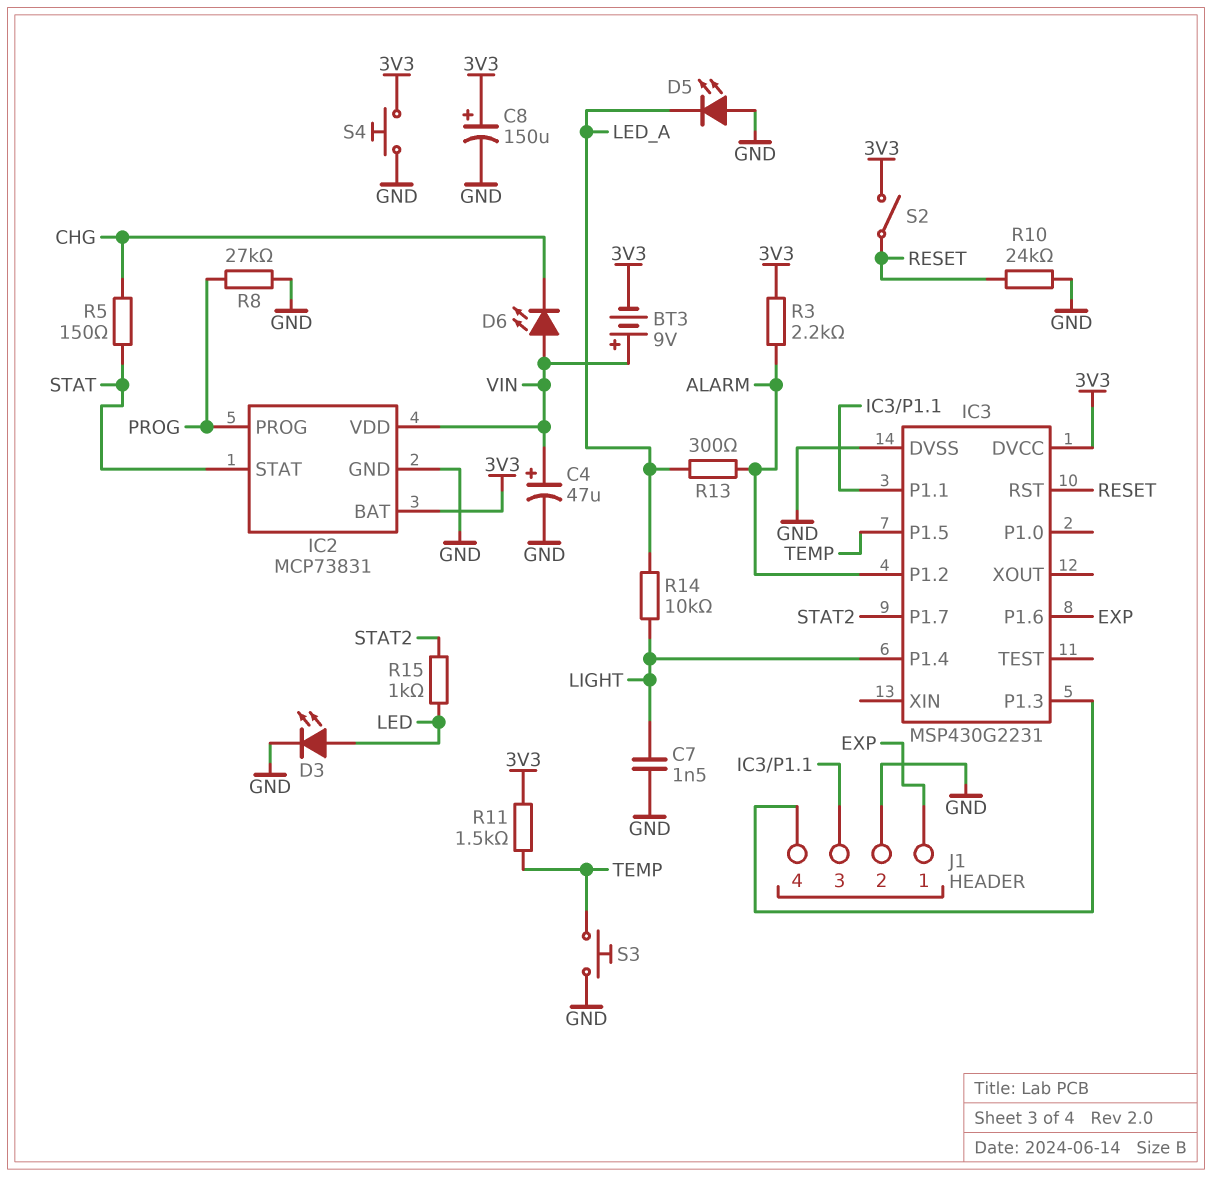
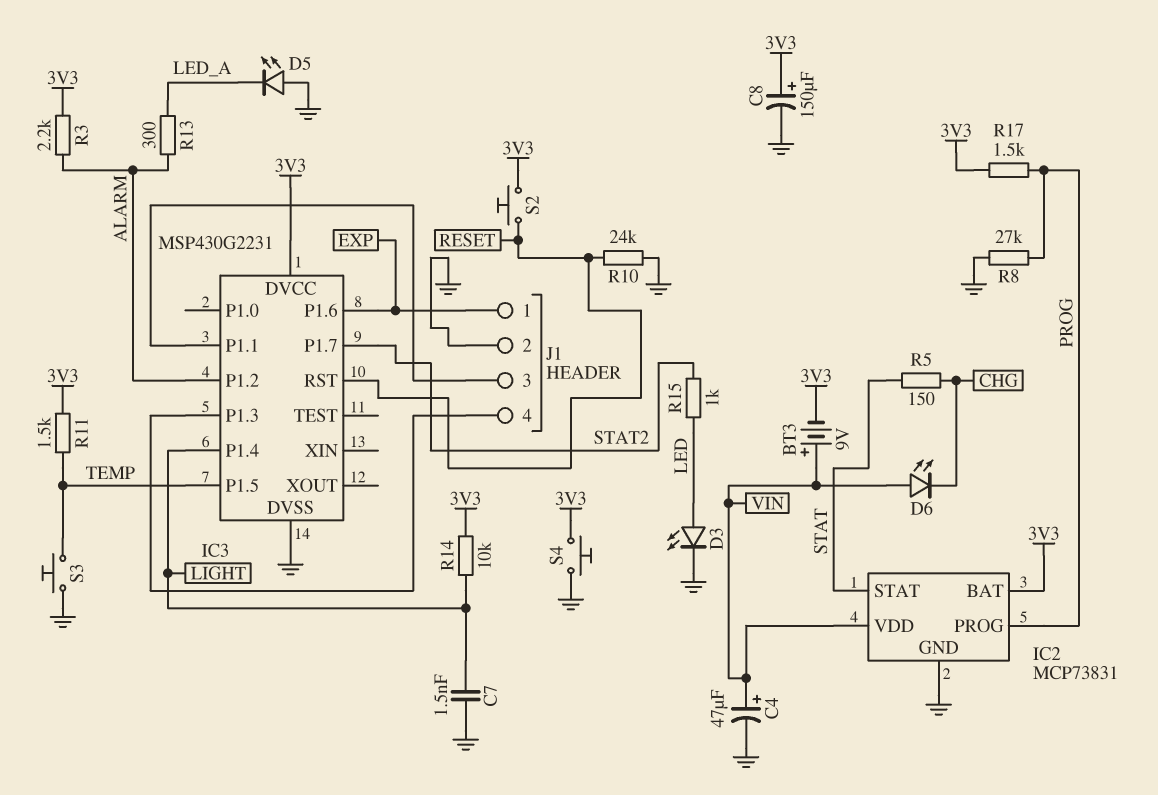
R14: 10k (LED_A, LIGHT) -> 10k (3V3, LIGHT)
R17: none -> 1.5k (3V3, PROG)
S2: switch (3V3, RESET) -> button (3V3, RESET)

